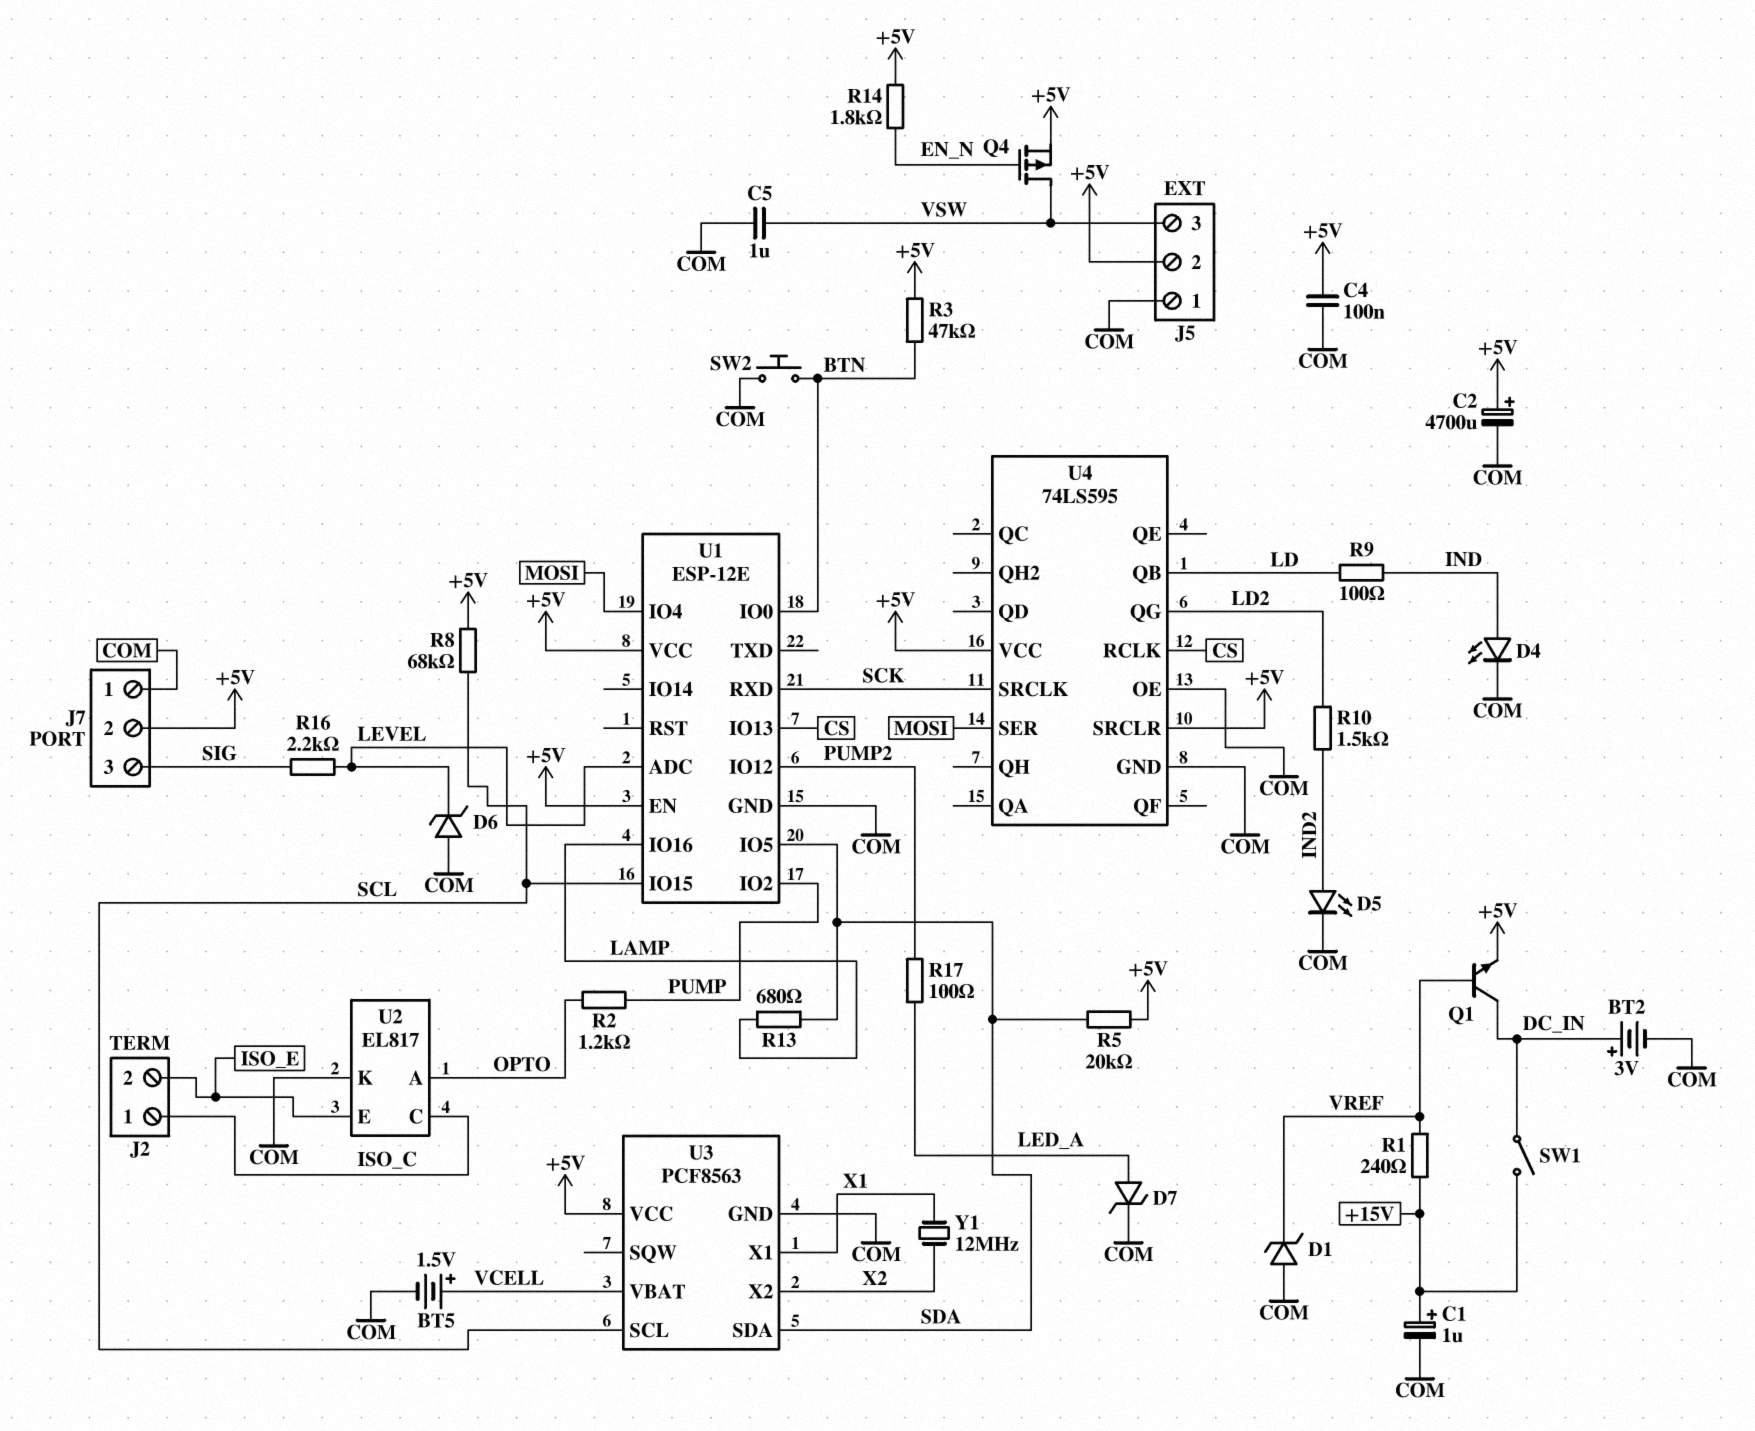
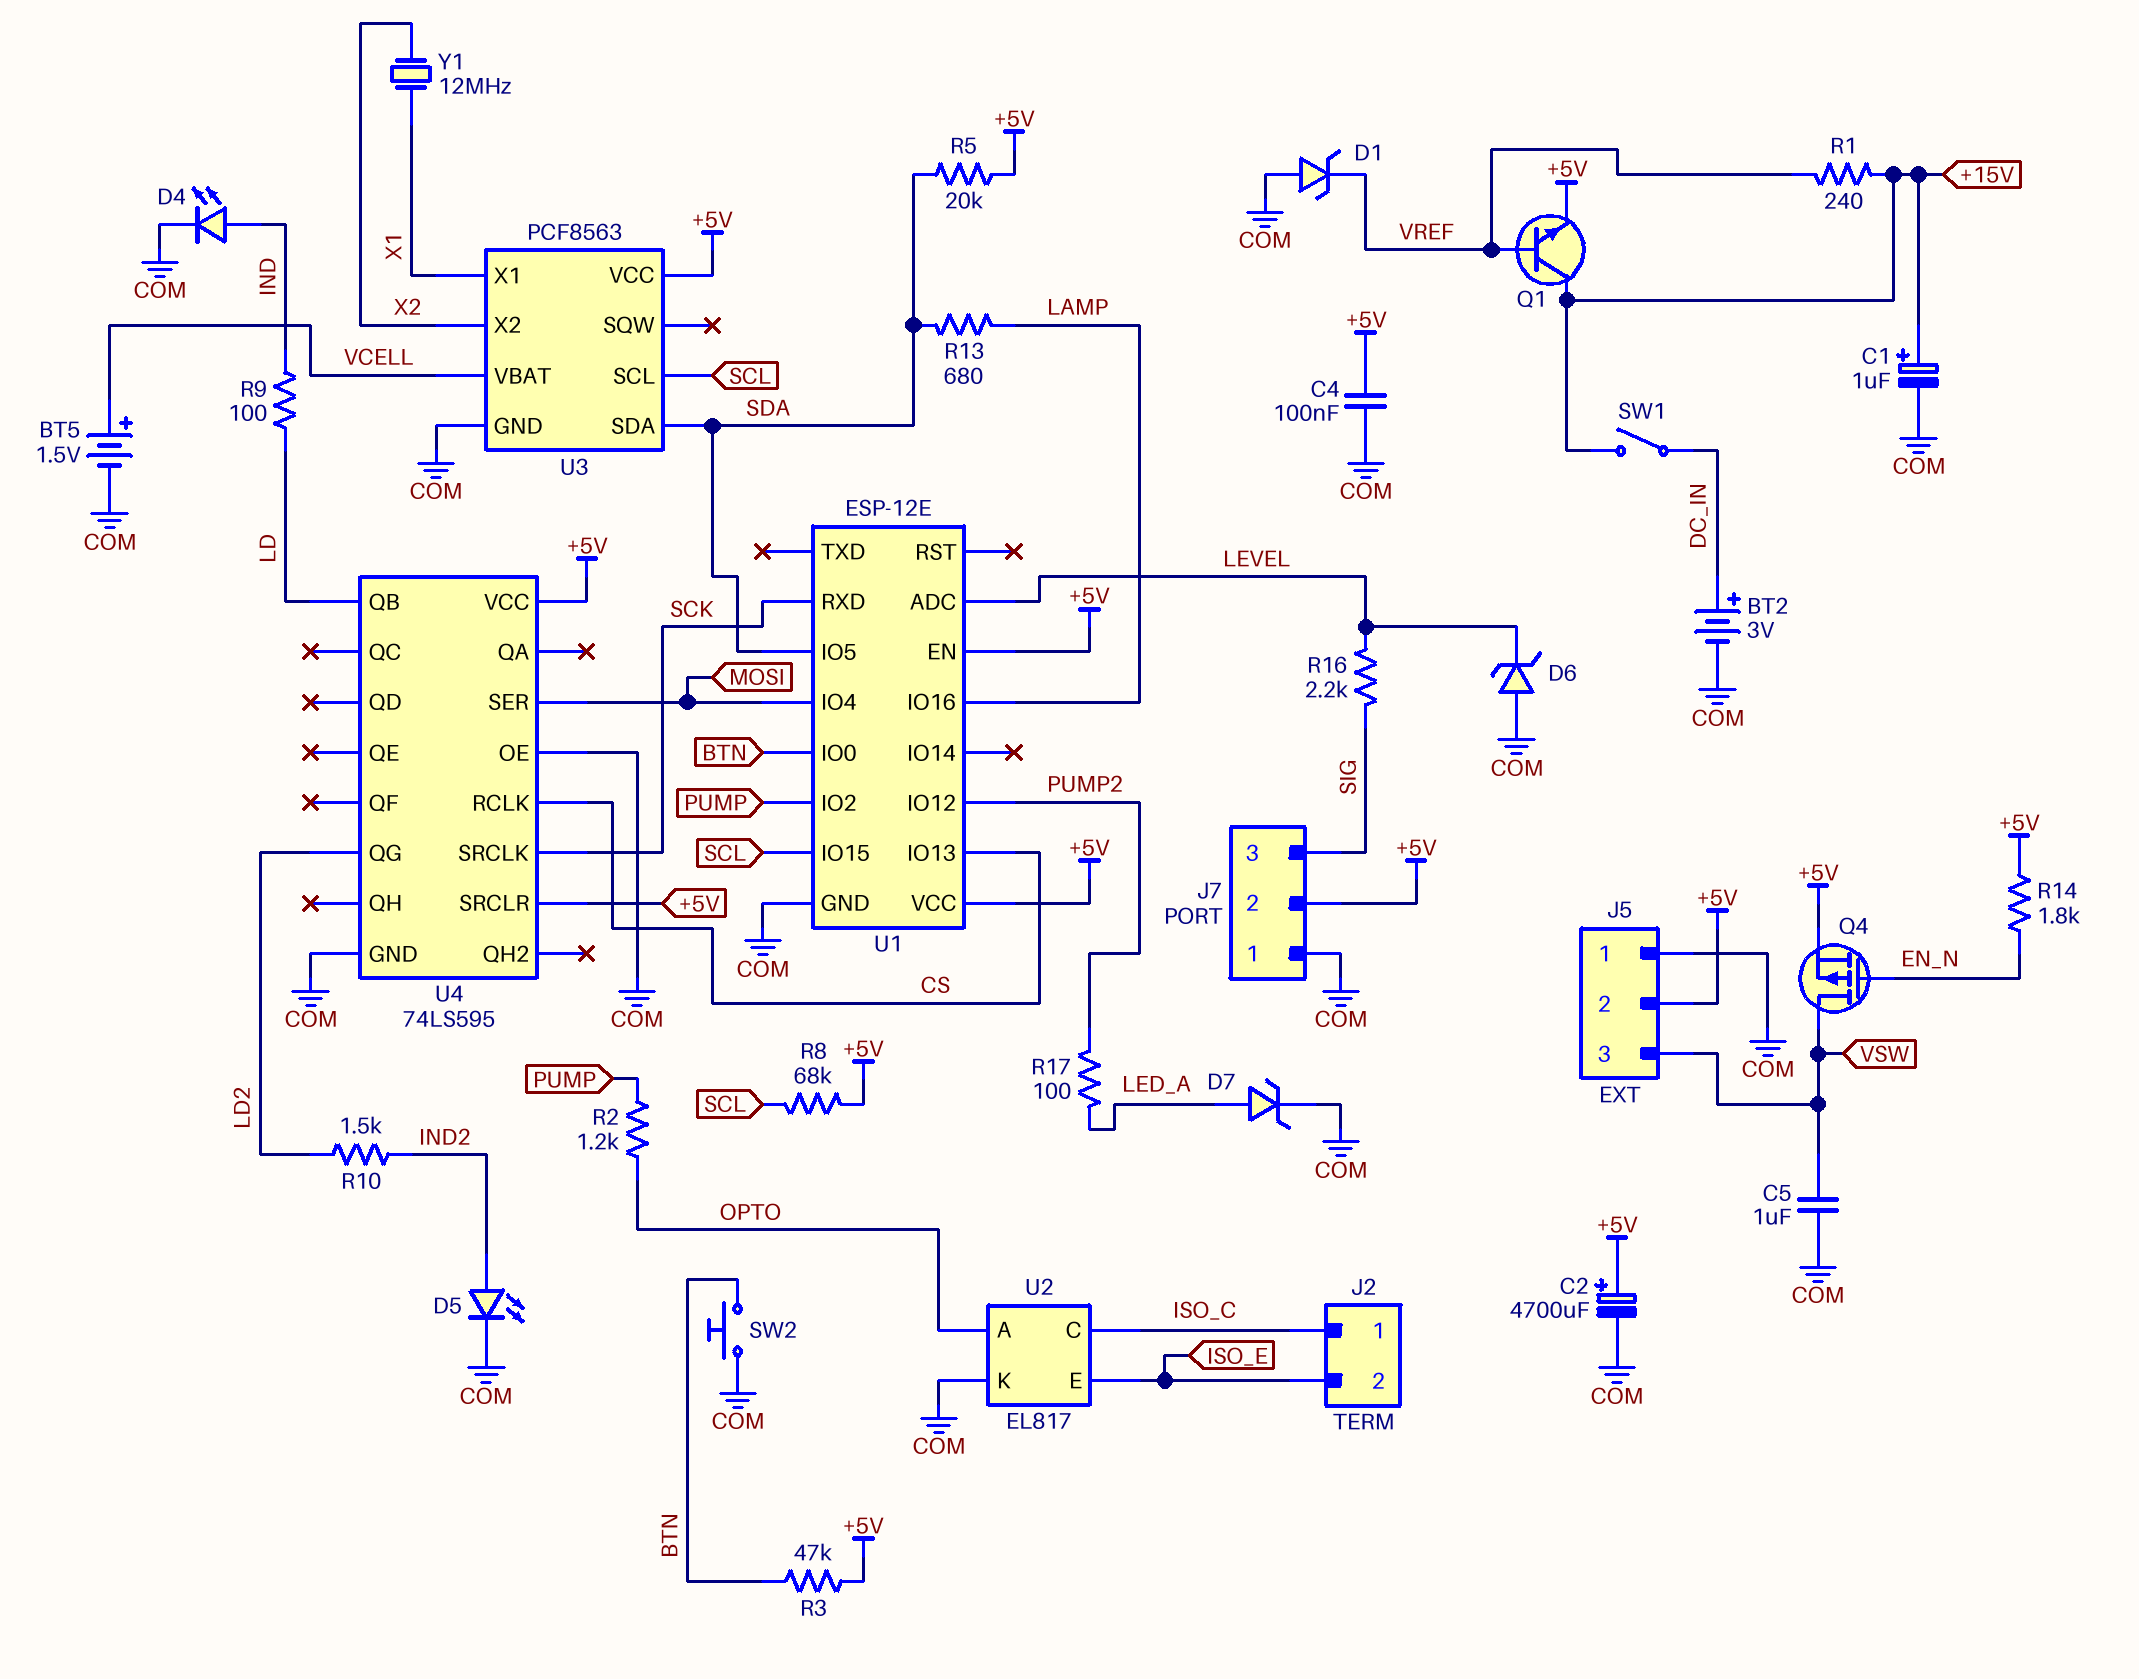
Q1: NPN (B VREF, C DC_IN, E +5V) -> NPN (B VREF, C +15V, E +5V)

